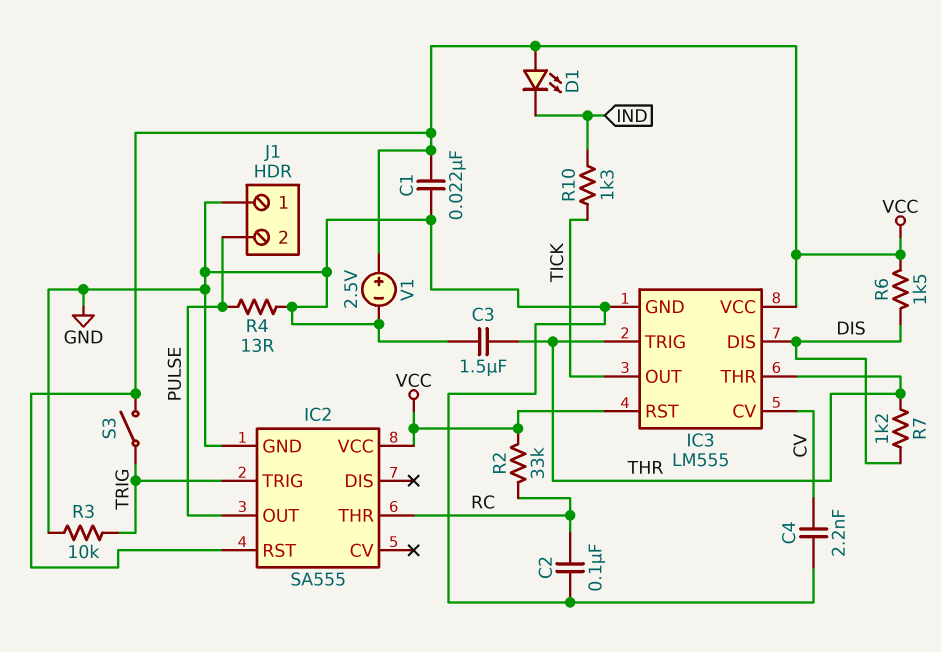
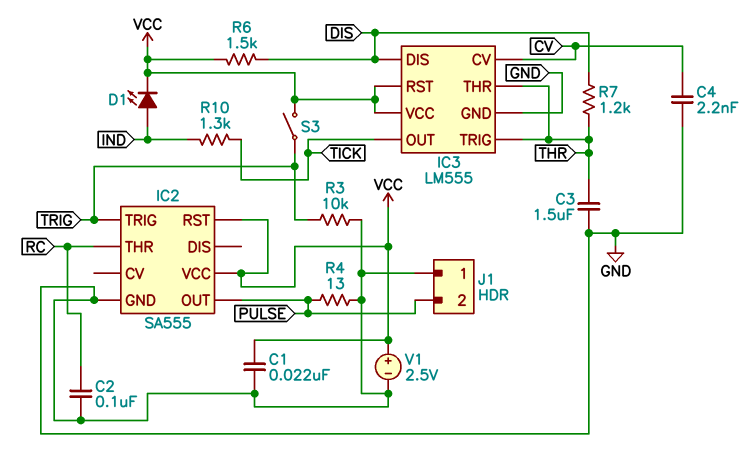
D1: LED (A VCC, K IND) -> LED (A IND, K VCC)
R2: 33k (RC, VCC) -> none

